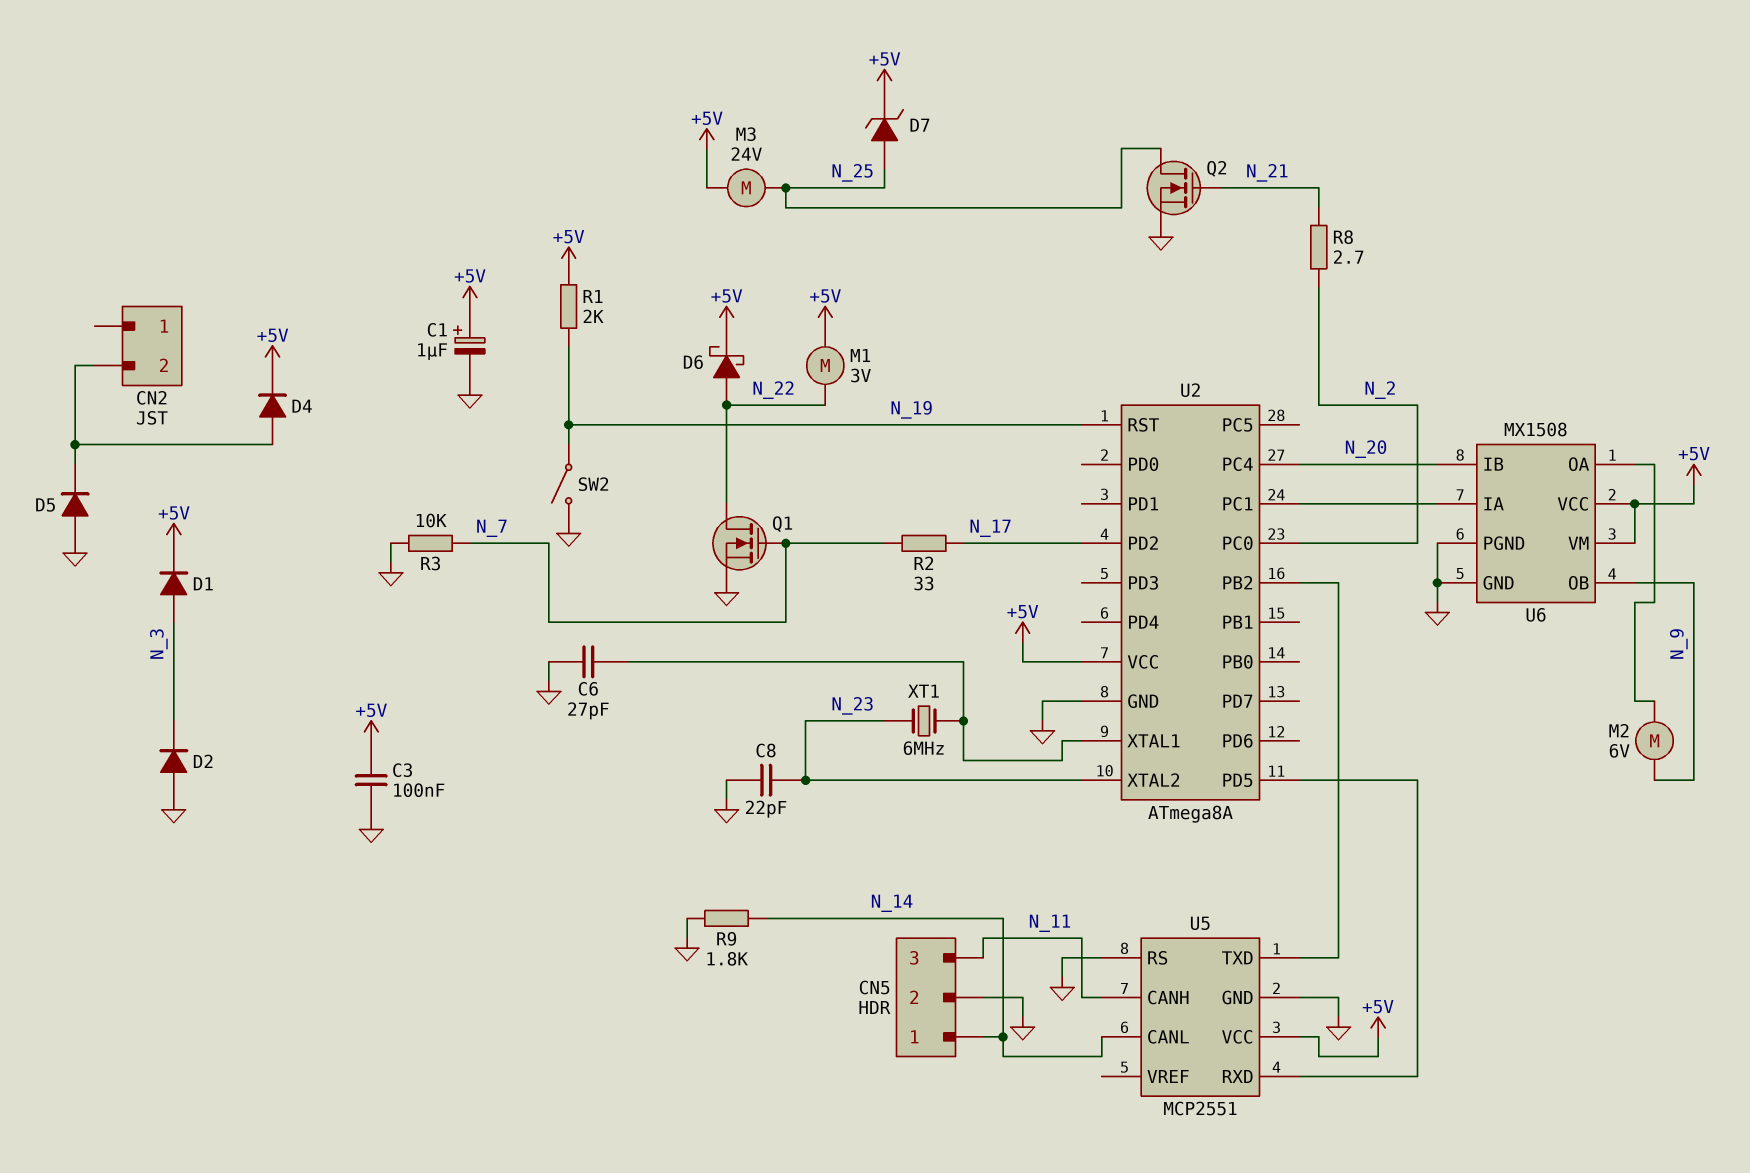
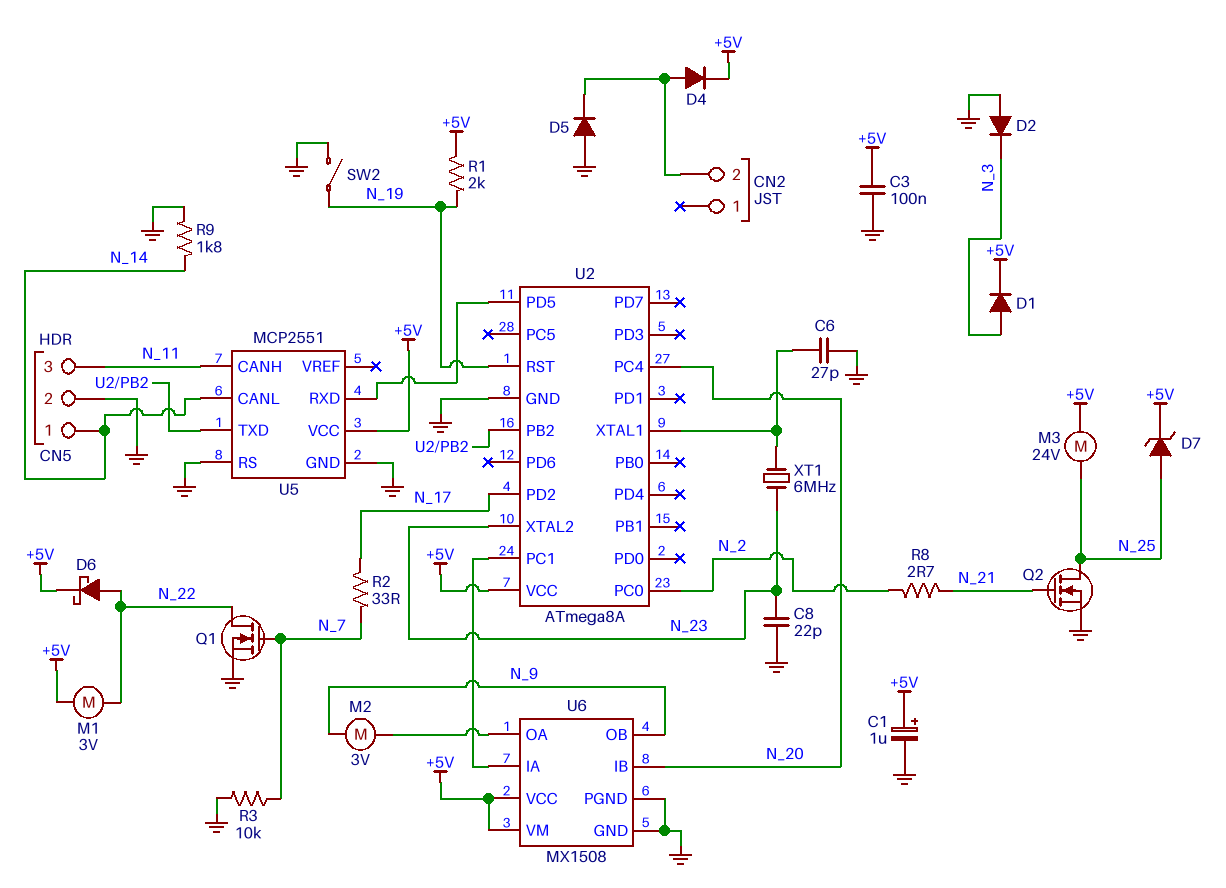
M2: motor 6V (N_9, U6/OA) -> motor 3V (N_9, U6/OA)

